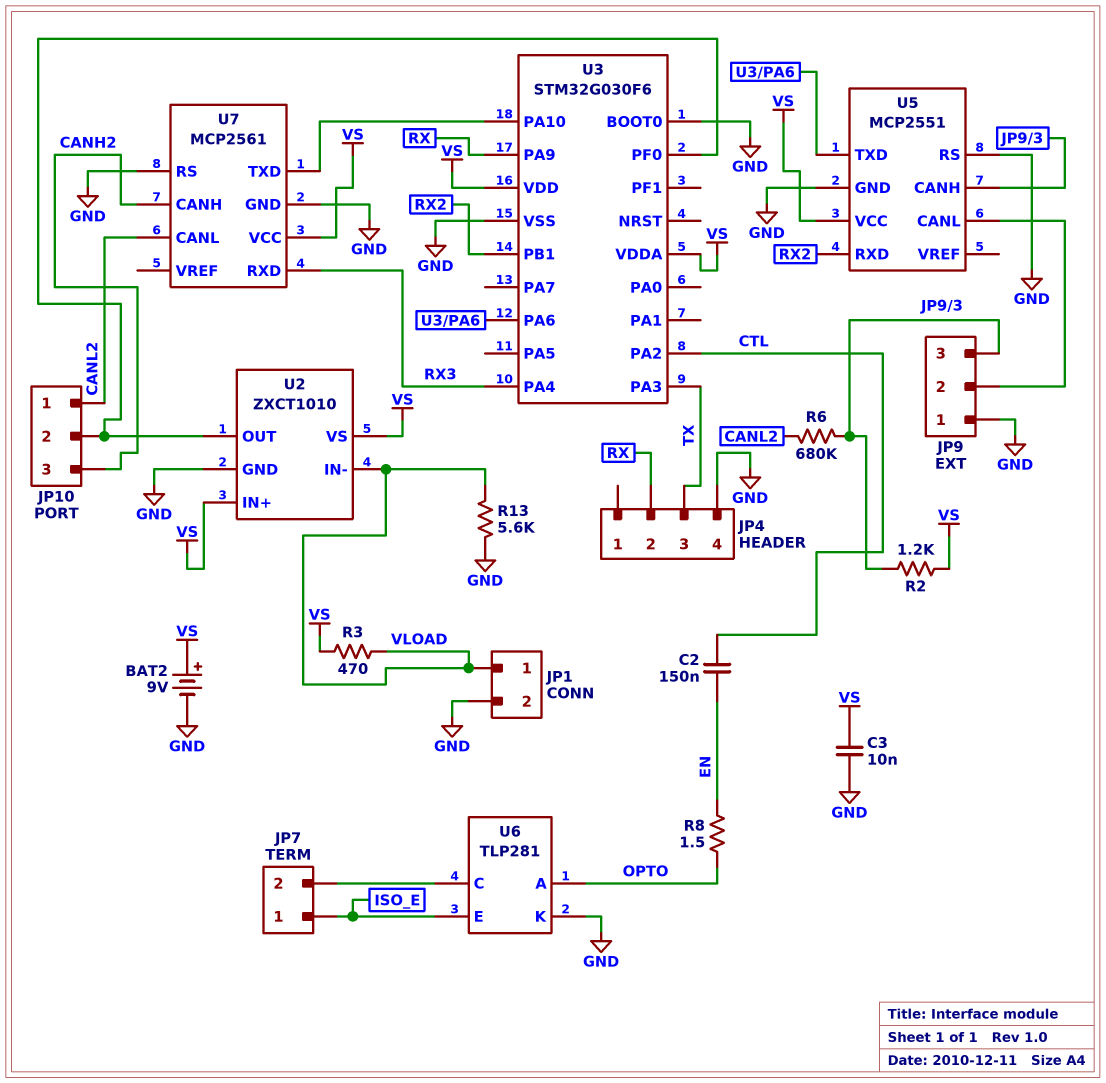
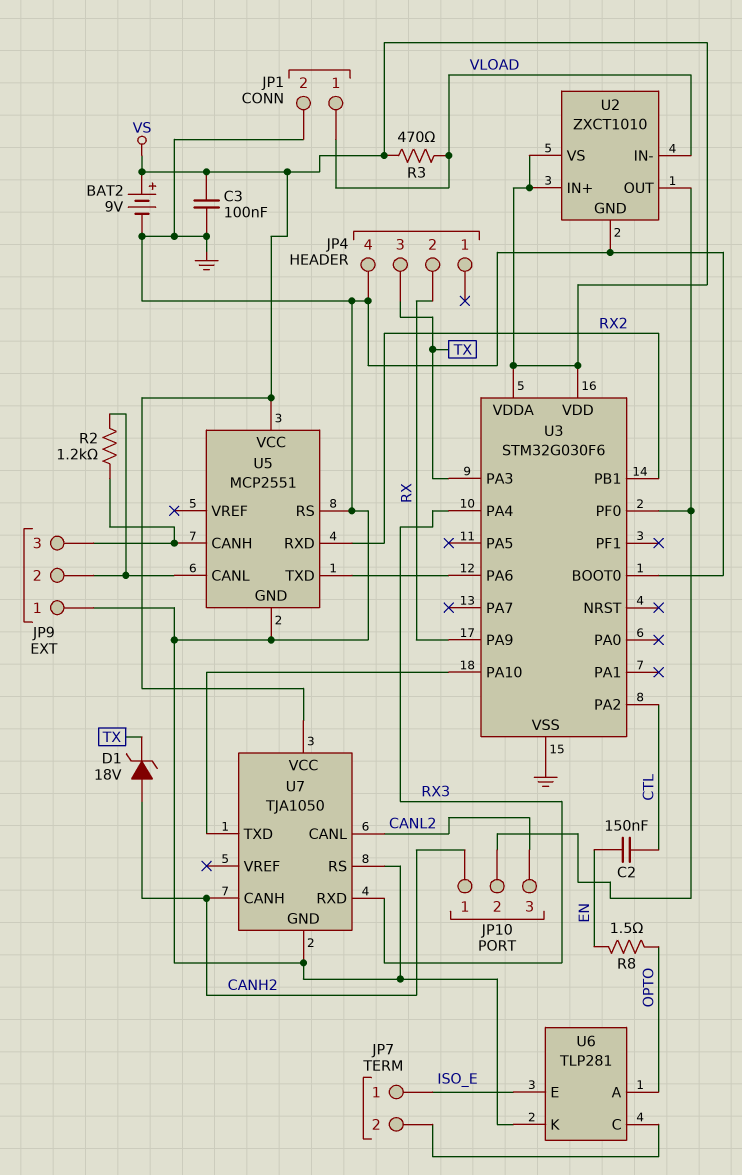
C3: 10nF (GND, VS) -> 100nF (GND, VS)
D1: none -> zener 18V (A CANH2, K TX)
JP10 pin 1: CANL2 -> CANH2
JP10 pin 3: CANH2 -> CANL2
R2: 1.2k (JP9/3, VS) -> 1.2k (JP9/2, JP9/3)
R6: 680k (CANL2, JP9/3) -> none
R13: 5.6k (GND, VLOAD) -> none
U7: MCP2561 -> TJA1050

